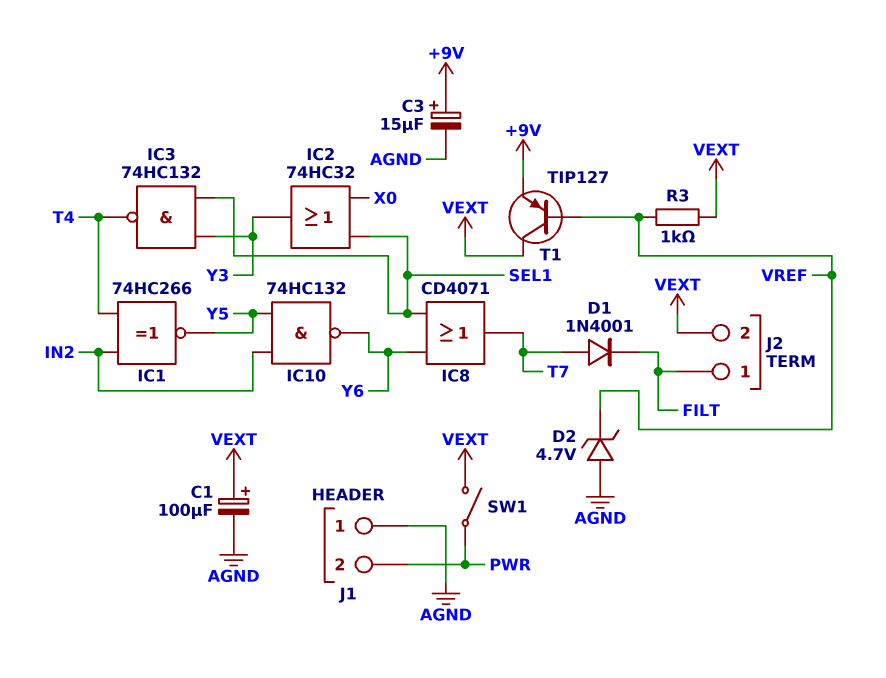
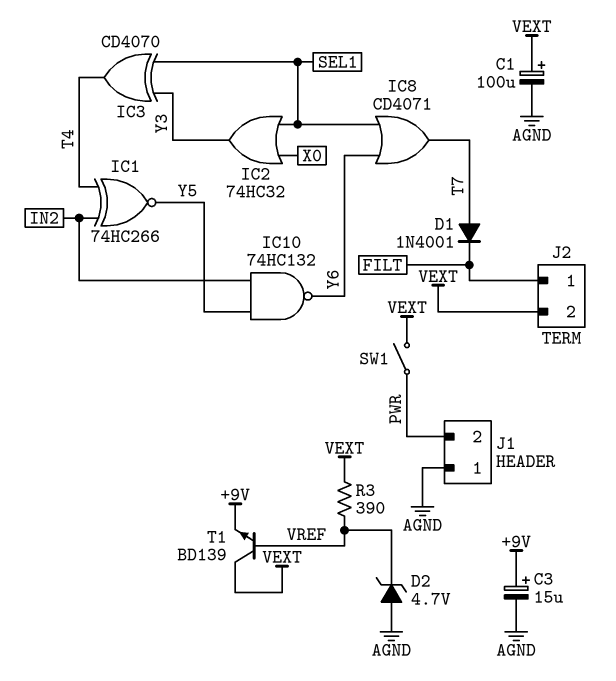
IC3: NAND 74HC132 (in SEL1, in Y3, out T4) -> XOR CD4070 (in SEL1, in Y3, out T4)
R3: 1k (VEXT, VREF) -> 390 (VEXT, VREF)
T1: PNP TIP127 (B VREF, C VEXT, E +9V) -> NPN BD139 (B VREF, C VEXT, E +9V)

